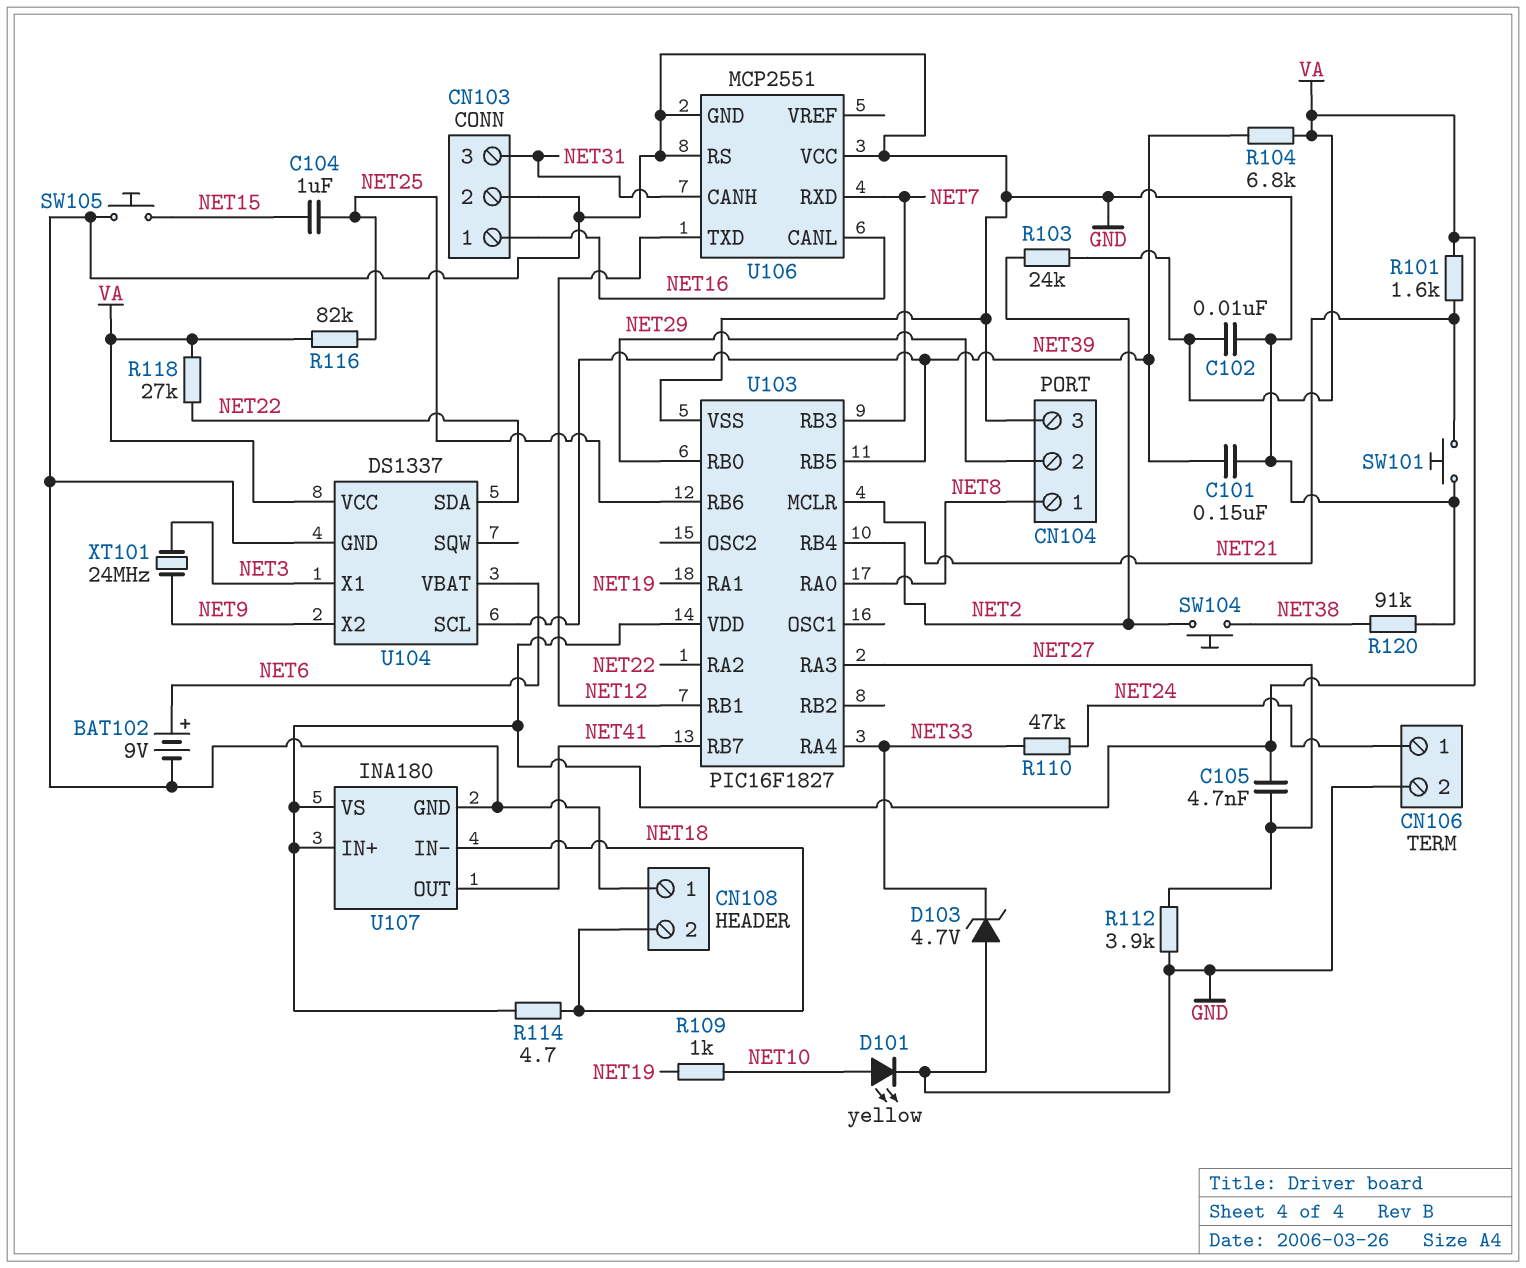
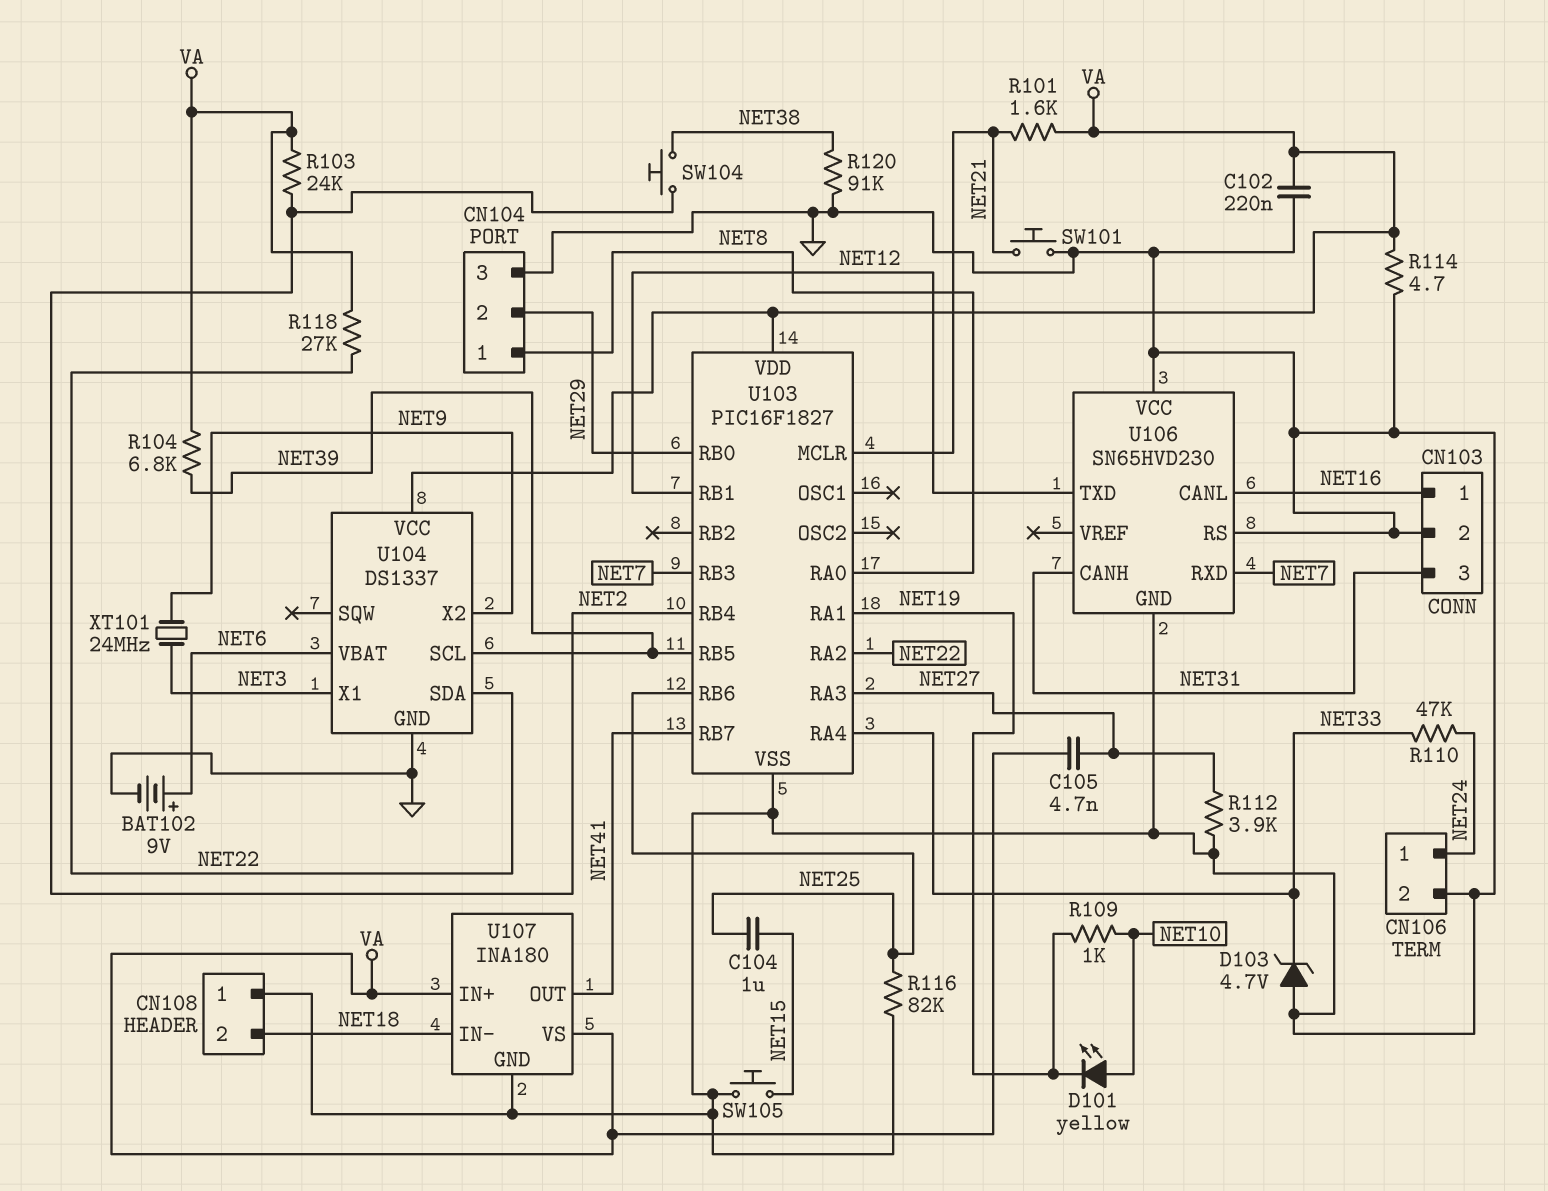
C101: 150nF (GND, NET39) -> none
C102: 10nF (GND, VA) -> 220nF (GND, VA)
D101: LED yellow (A NET10, K GND) -> LED yellow (A NET10, K NET19)
R114: 4.7 (NET18, VA) -> 4.7 (GND, VA)
R116: 82k (NET25, VA) -> 82k (GND, NET25)
U106: MCP2551 -> SN65HVD230

